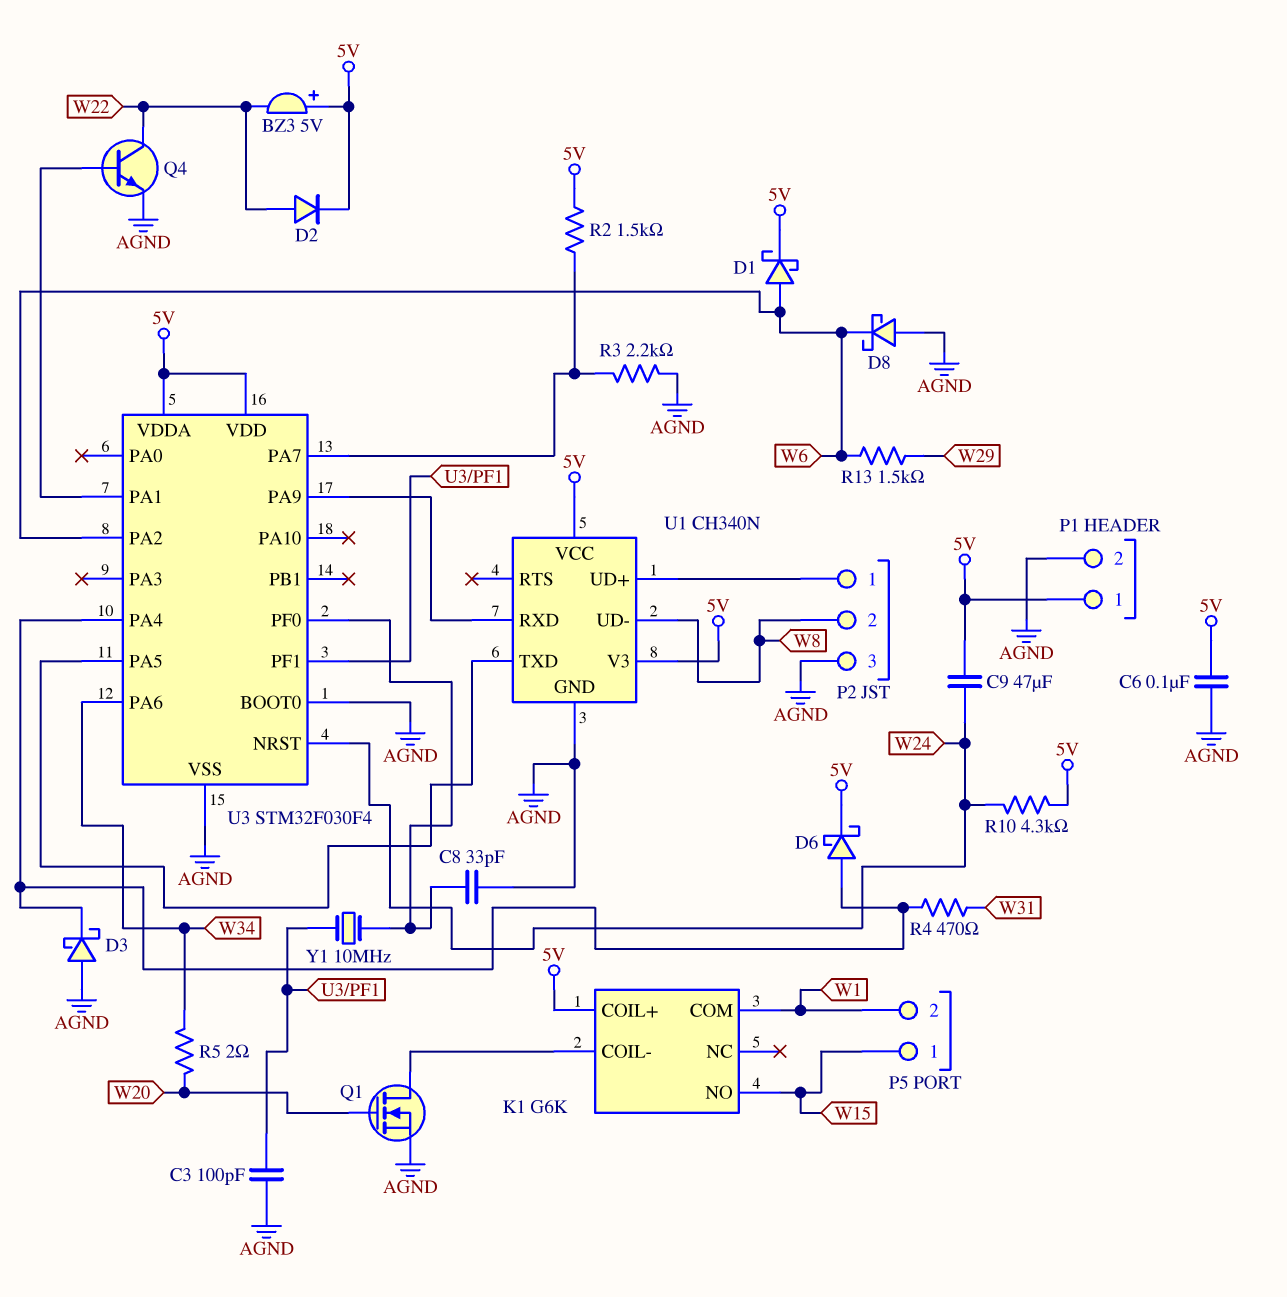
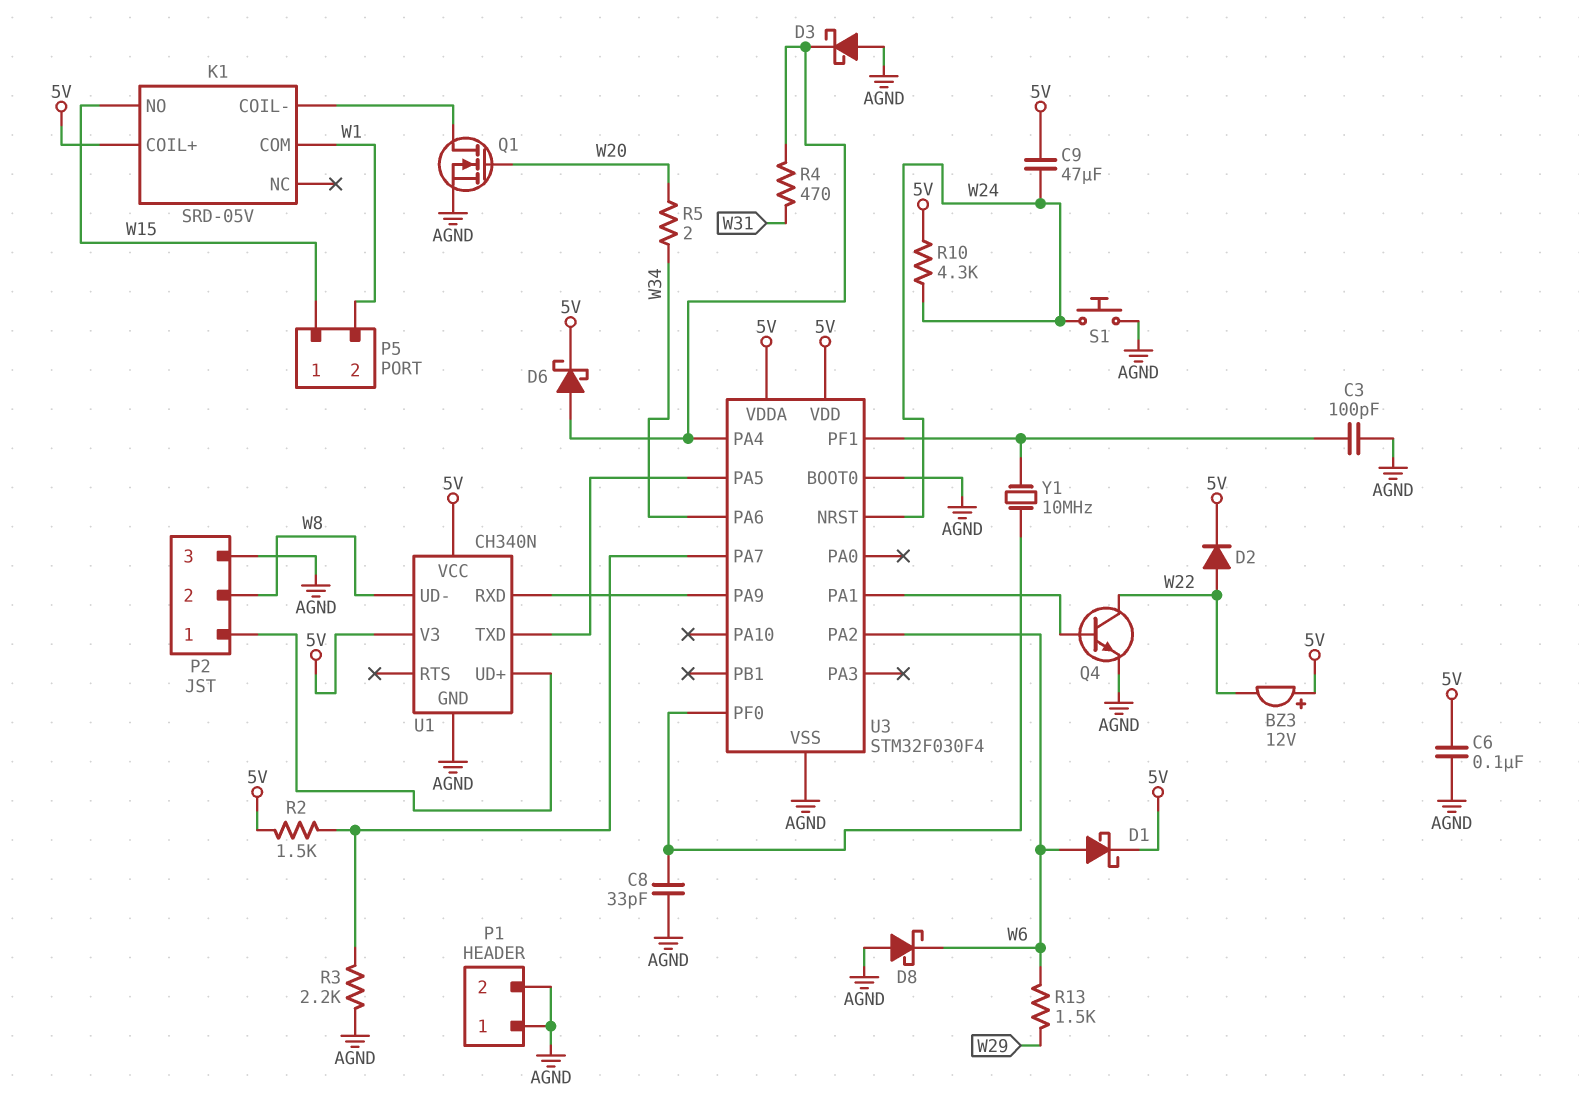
BZ3: buzzer 5V (plus 5V, minus W22) -> buzzer 12V (plus 5V, minus W22)
K1: G6K -> SRD-05V
P1 pin 1: 5V -> AGND
S1: none -> button (AGND, W24)

